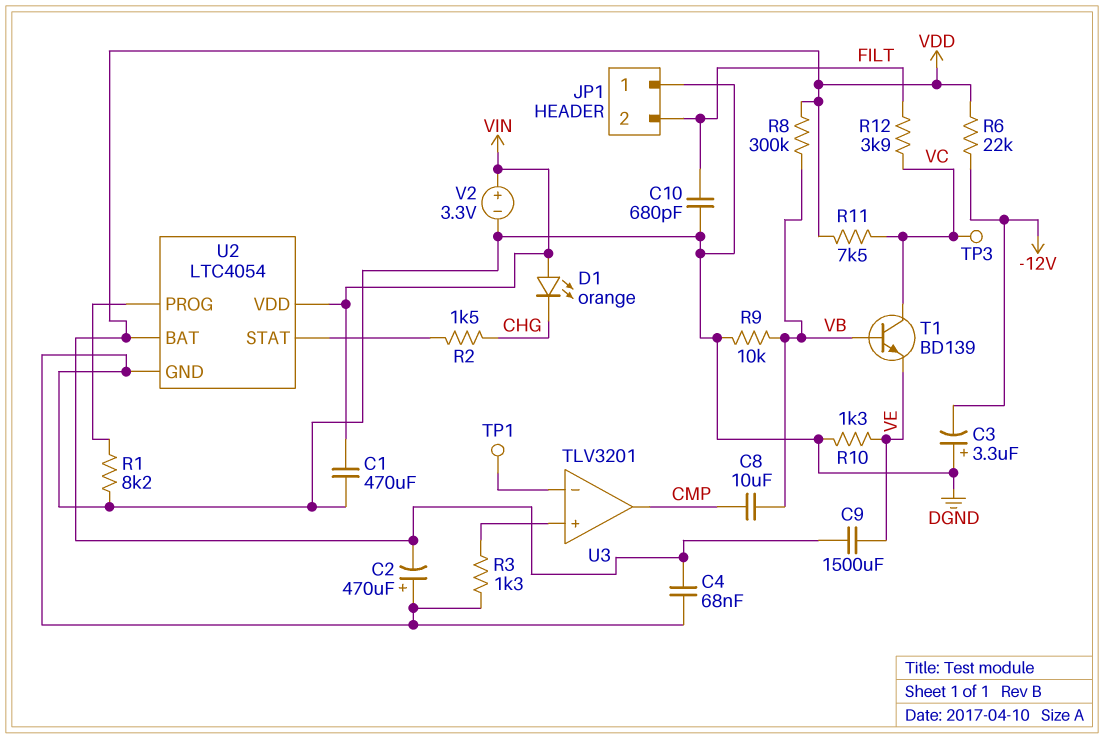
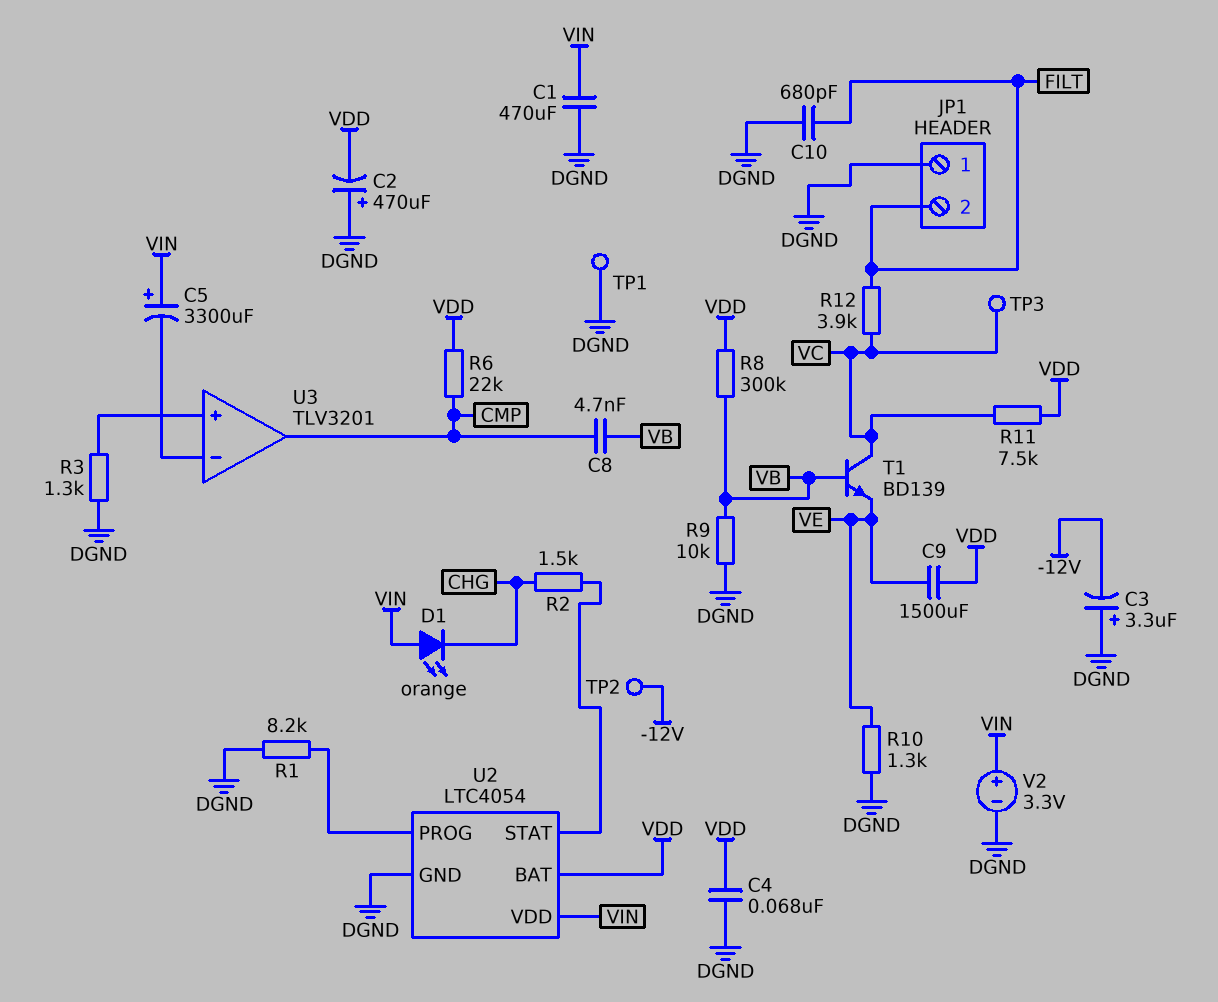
C5: none -> 3300uF (plus VIN, minus U3/in-)
C8: 10uF (CMP, VB) -> 4.7nF (CMP, VB)
R6: 22k (-12V, VDD) -> 22k (CMP, VDD)
TP1: test point (U3/in-) -> test point (DGND)
TP2: none -> test point (-12V)

